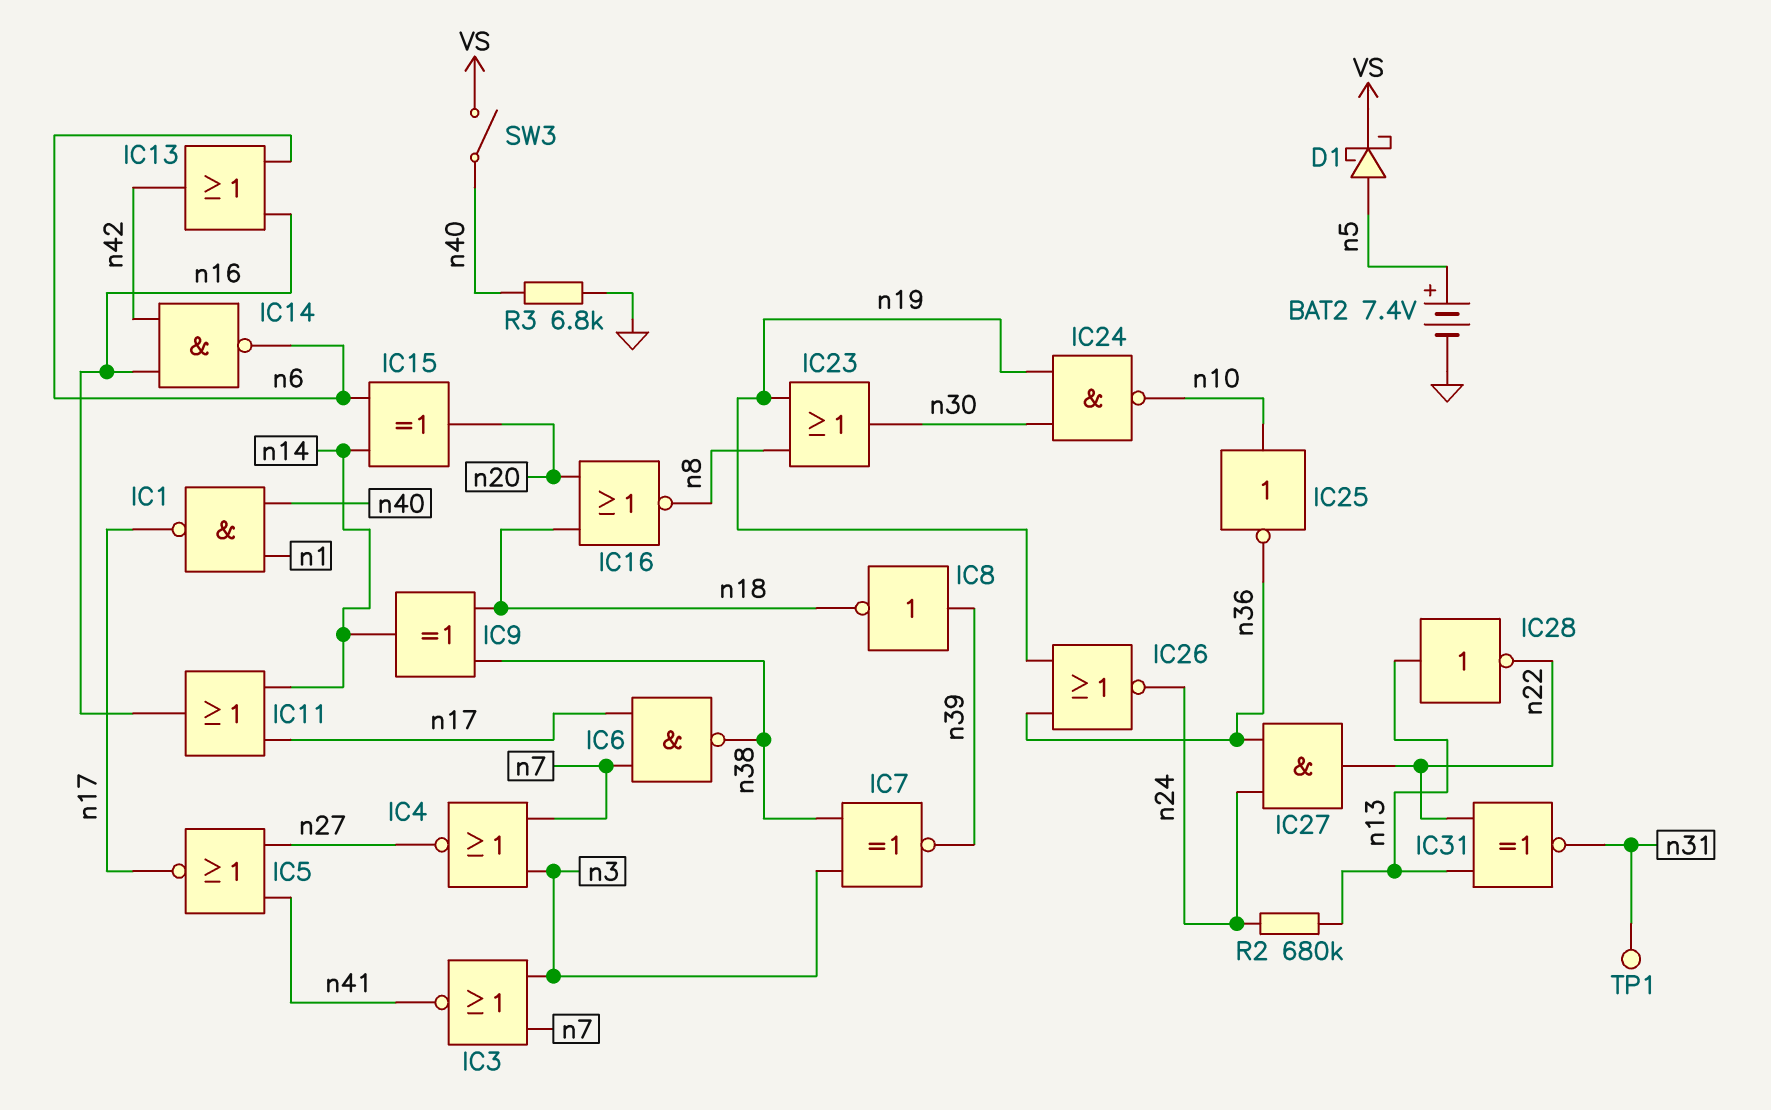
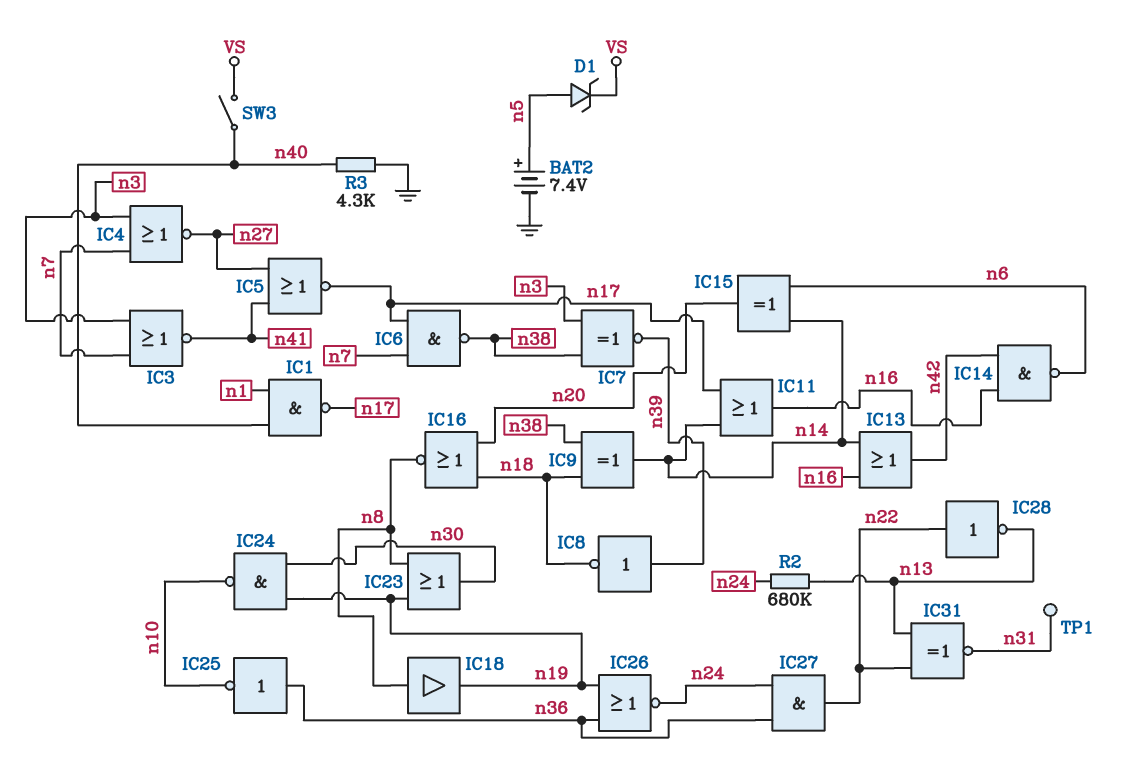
D1: schottky (A n5, K VS) -> zener (A n5, K VS)
IC13: OR (in n6, in n16, out n42) -> OR (in n14, in n16, out n42)
IC18: none -> buffer (in n8, out n19)
IC25: NOT (in n10, out n36) -> NOT (in n36, out n10)
IC28: NOT (in n13, out n22) -> NOT (in n22, out n13)
R3: 6.8k (GND, n40) -> 4.3k (GND, n40)

